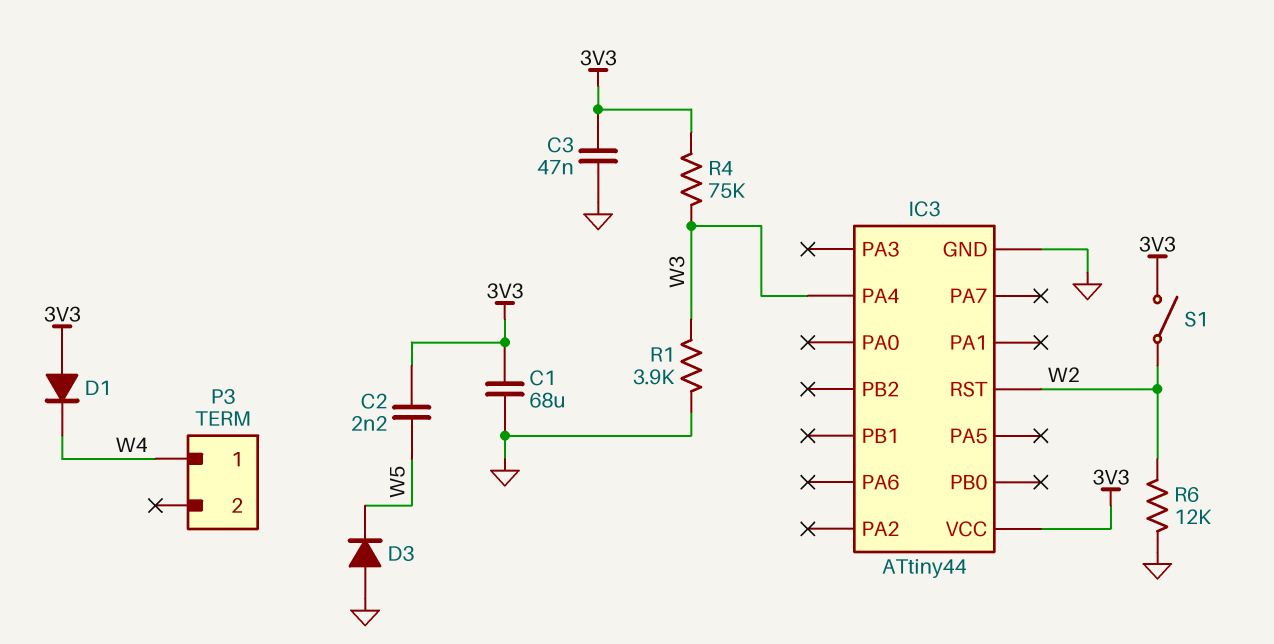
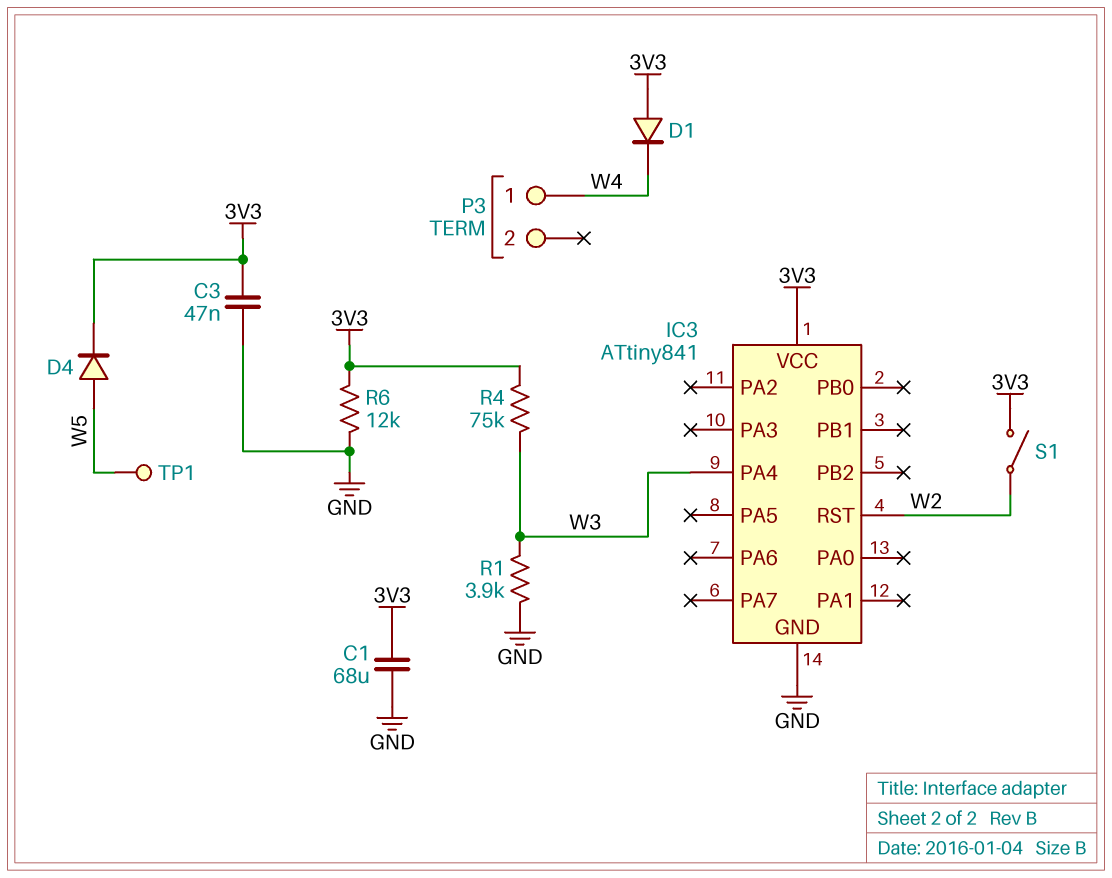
C2: 2.2nF (3V3, W5) -> none
D3: diode (A GND, K W5) -> none
D4: none -> diode (A W5, K 3V3)
IC3: ATtiny44 -> ATtiny841
R6: 12k (GND, W2) -> 12k (3V3, GND)
TP1: none -> test point (W5)

